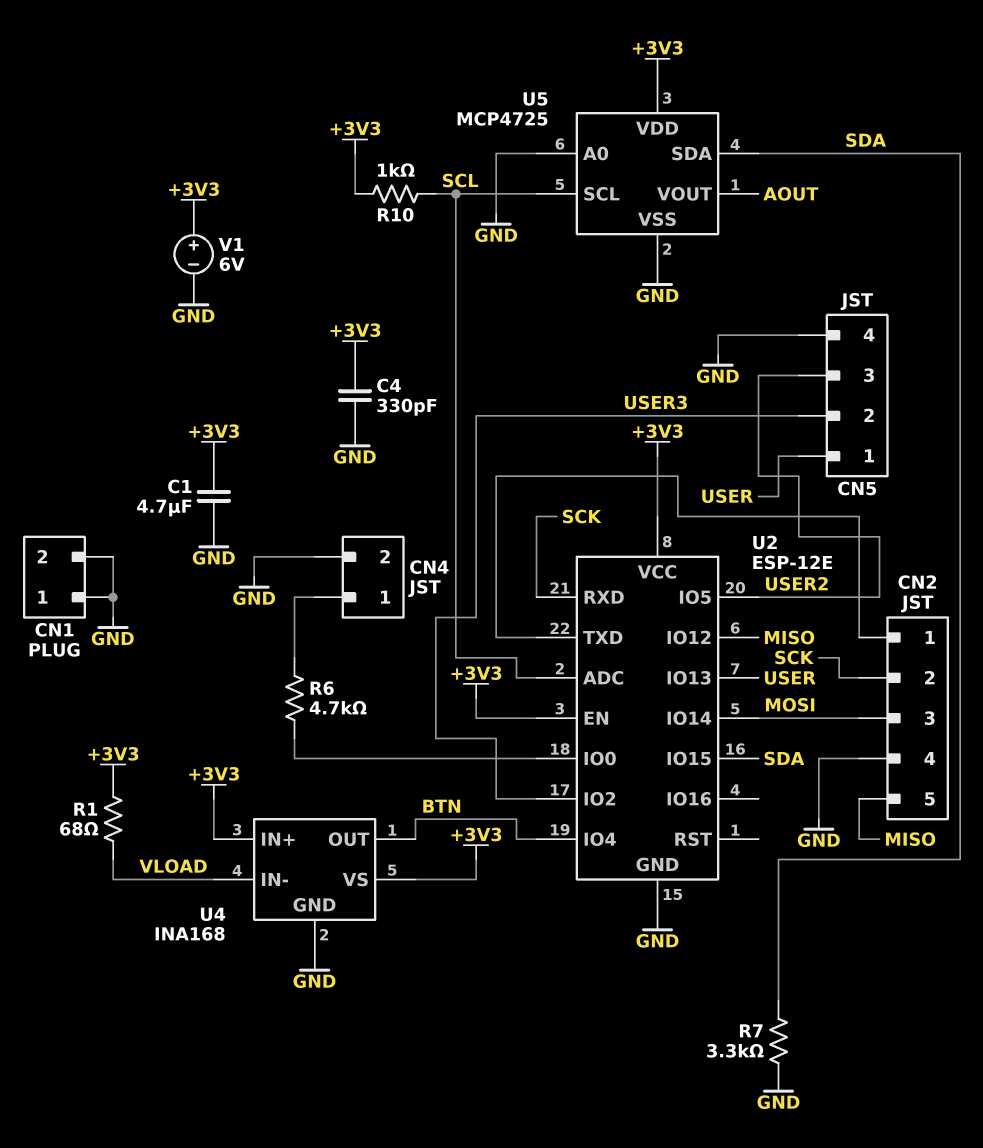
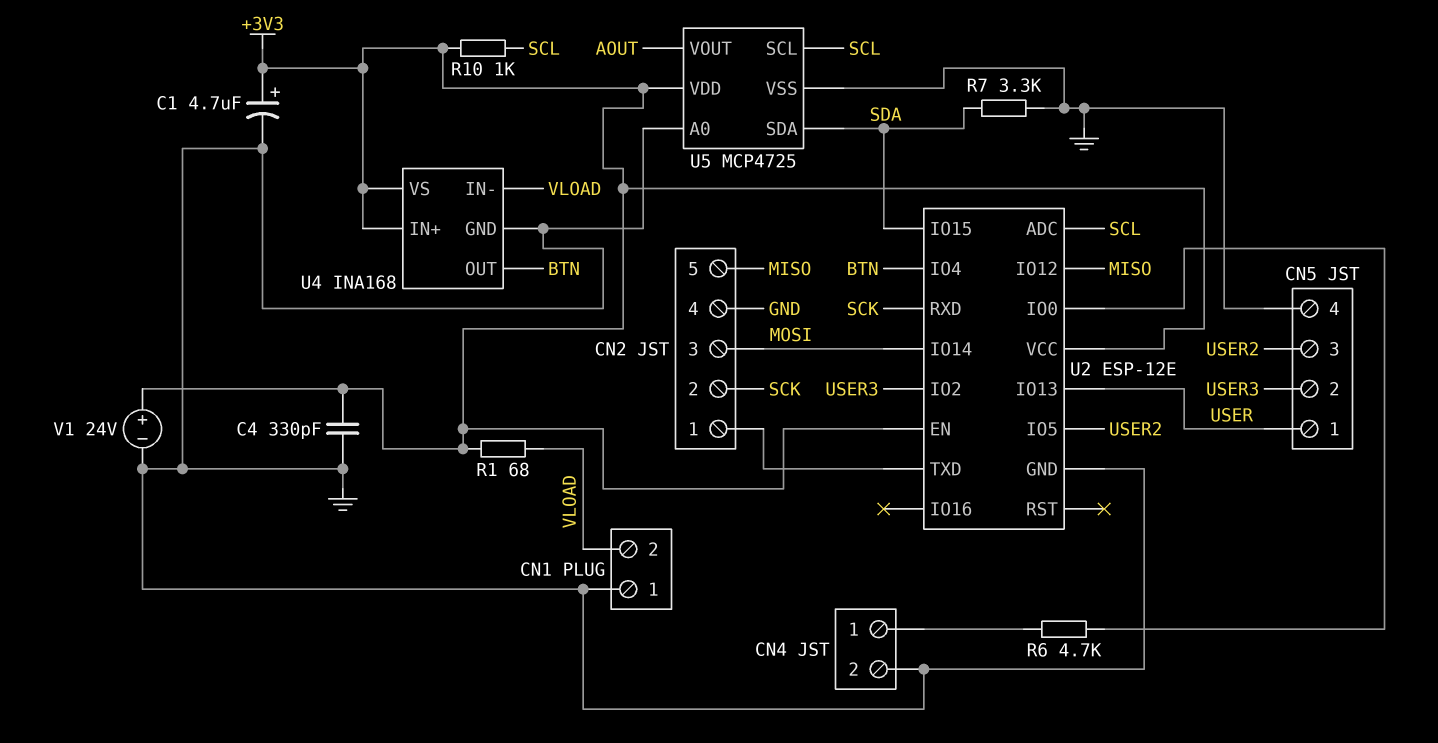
C1: 4.7uF (+3V3, GND) -> 4.7uF (plus +3V3, minus GND)
CN1 pin 2: GND -> VLOAD
V1: 6V (plus +3V3, minus GND) -> 24V (plus +3V3, minus GND)

